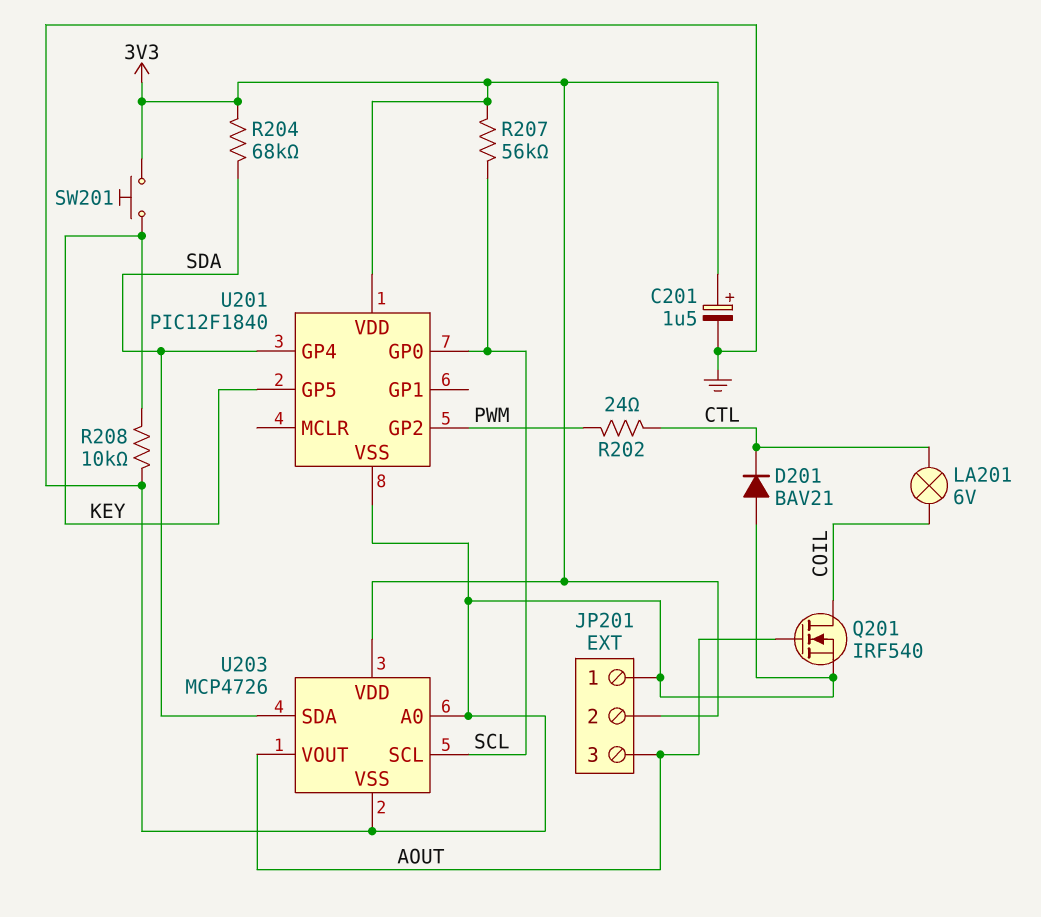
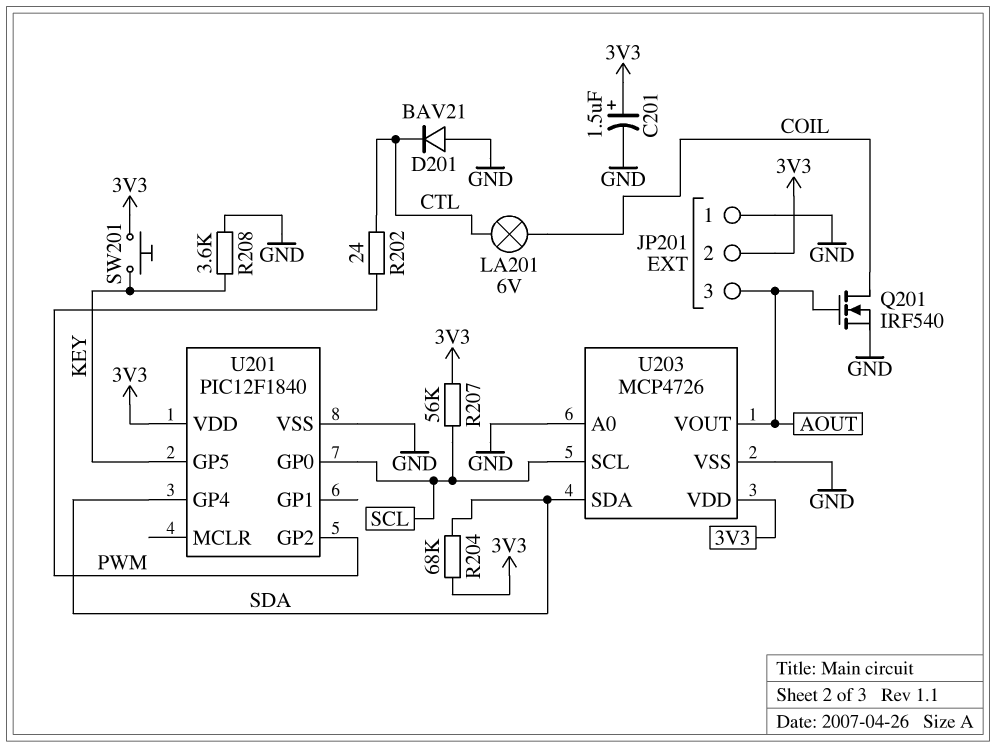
R208: 10k (GND, KEY) -> 3.6k (GND, KEY)

